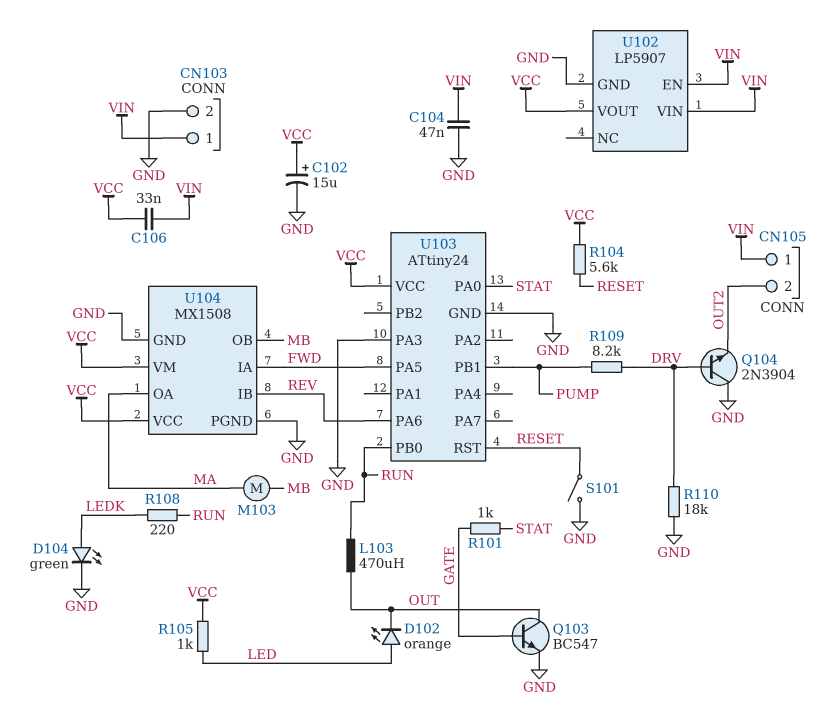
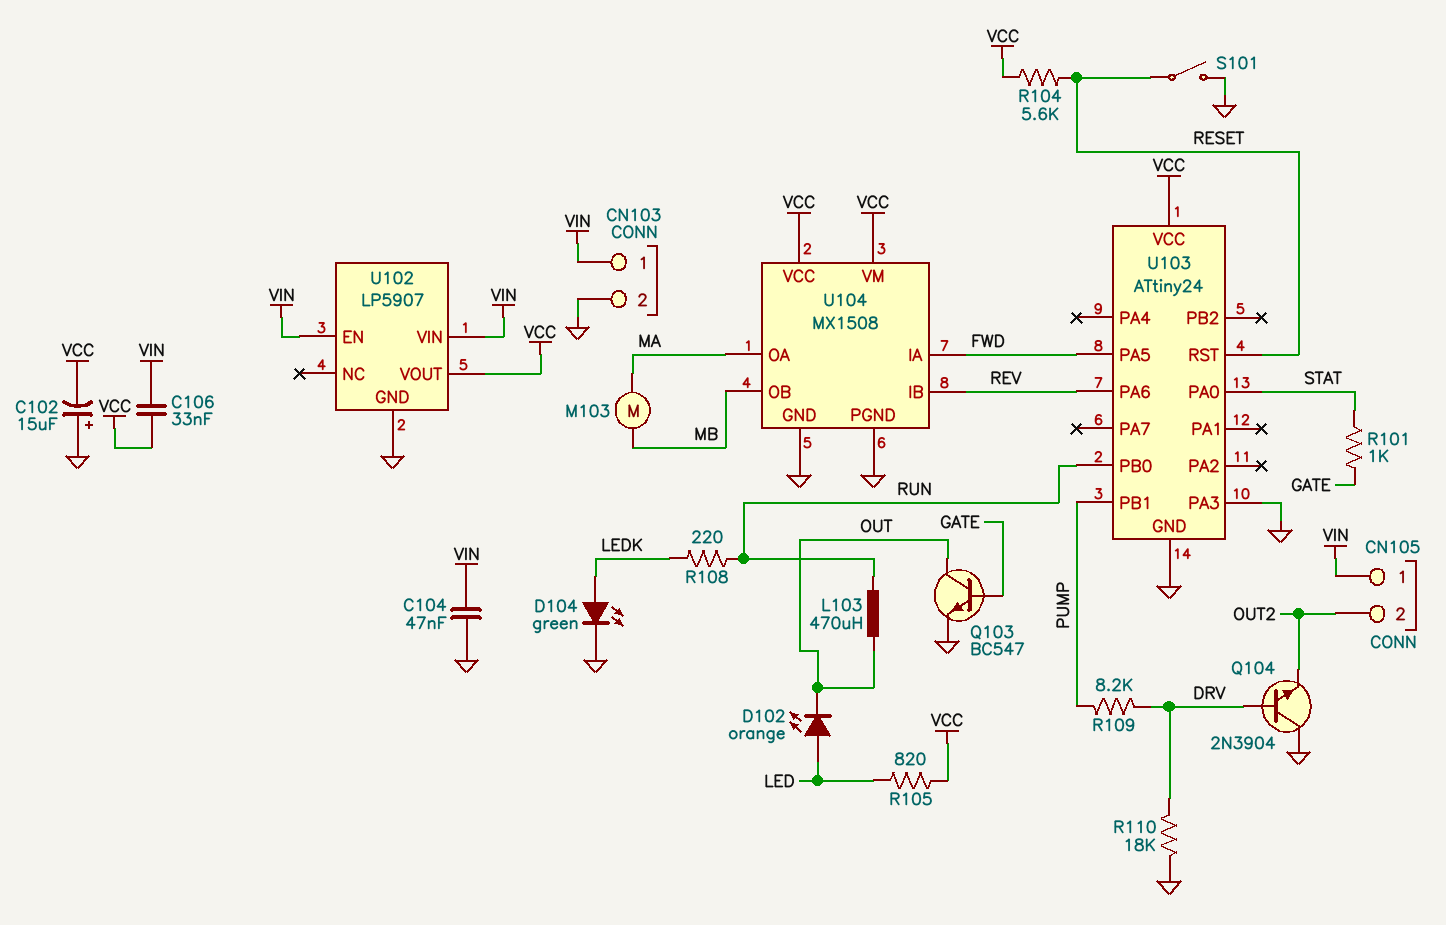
C102: 15uF (plus VCC, minus GND) -> 15uF (plus GND, minus VCC)
R105: 1k (LED, VCC) -> 820 (LED, VCC)

